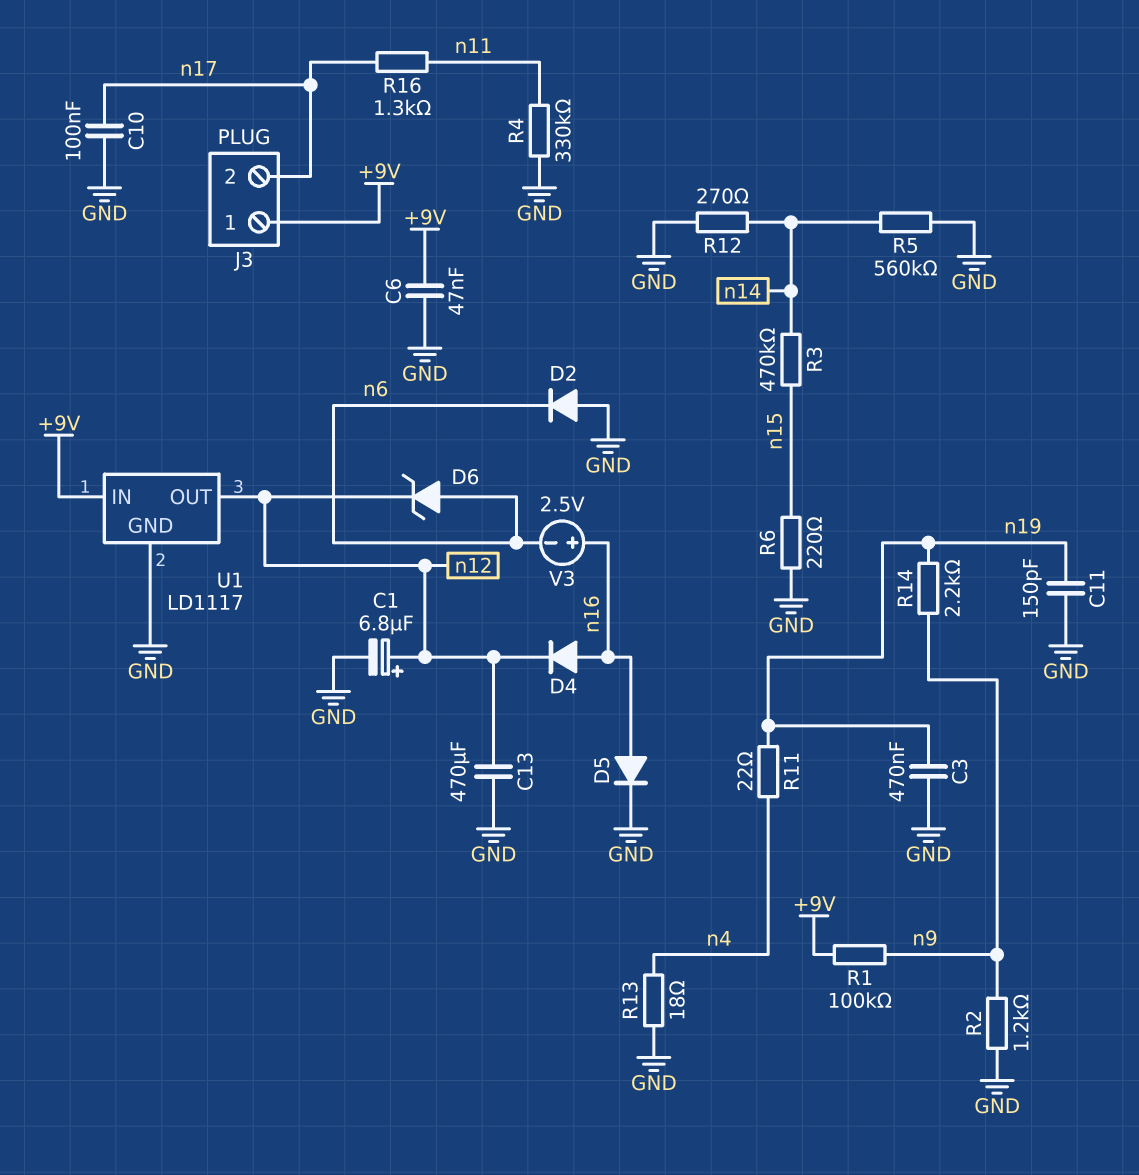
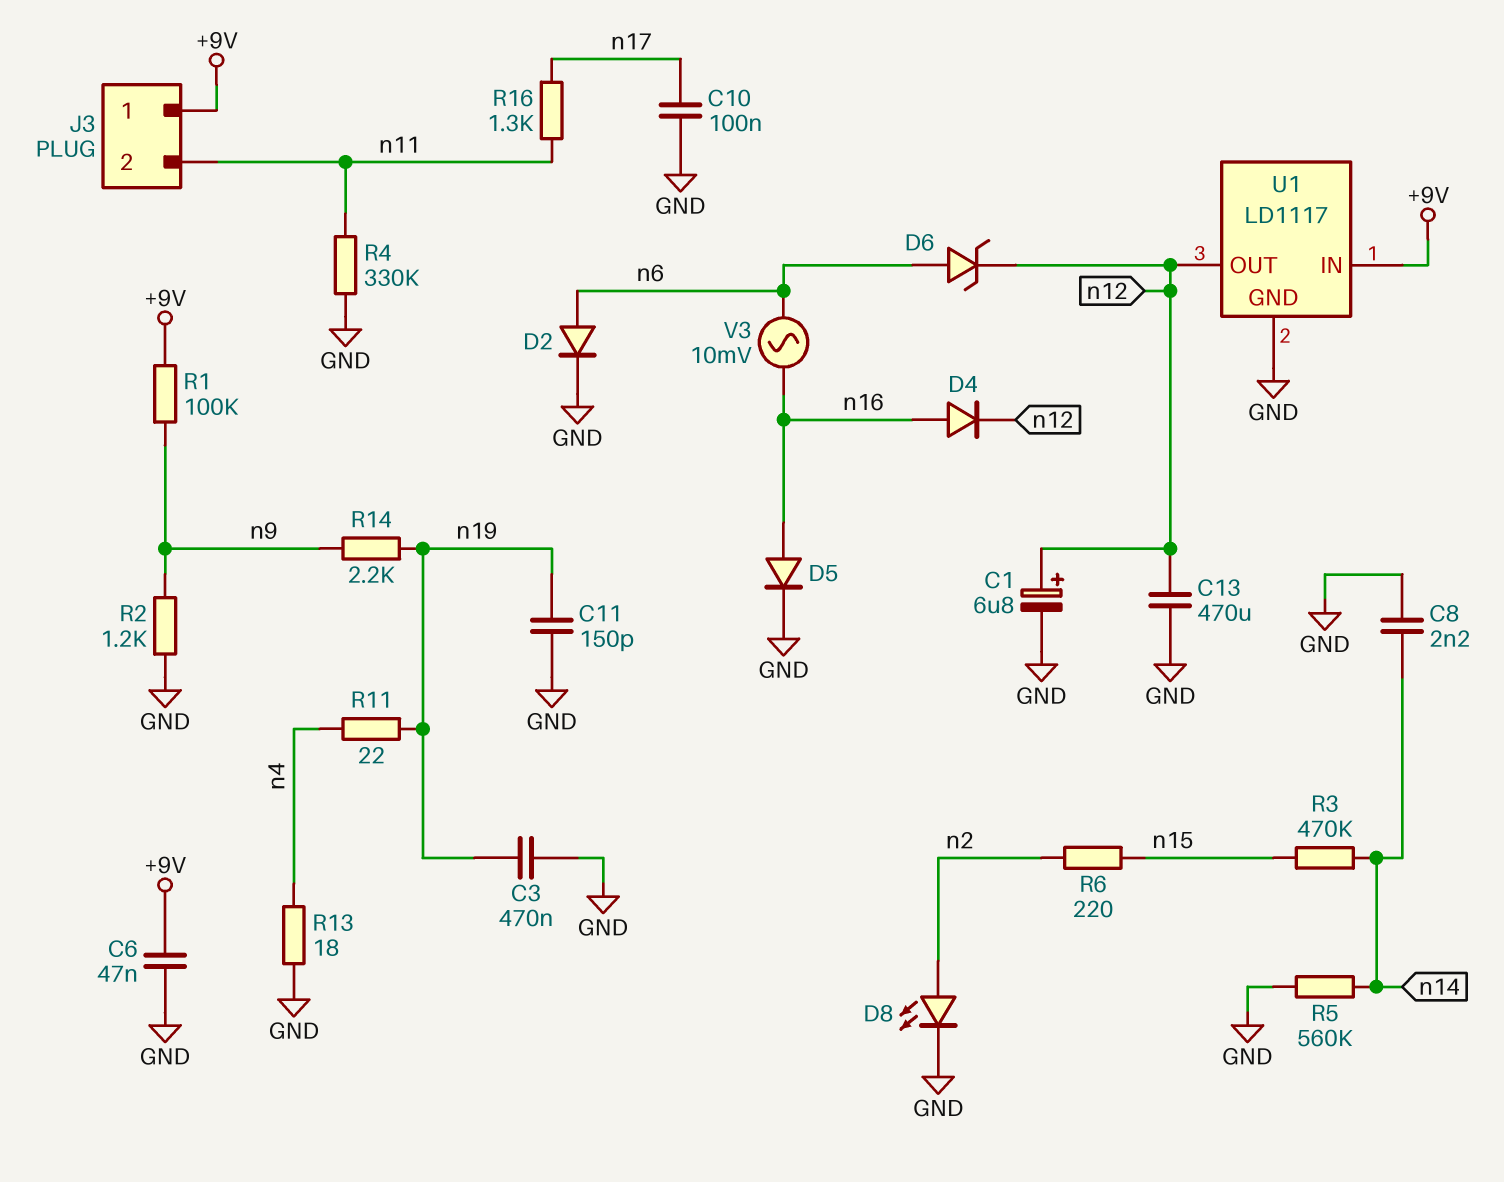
C8: none -> 2.2nF (GND, n14)
D2: diode (A GND, K n6) -> diode (A n6, K GND)
D8: none -> LED (A n2, K GND)
J3 pin 2: n17 -> n11
R6: 220 (GND, n15) -> 220 (n2, n15)
R12: 270 (GND, n14) -> none
V3: 2.5V (plus n16, minus n6) -> AC 10mV (n6, n16)

